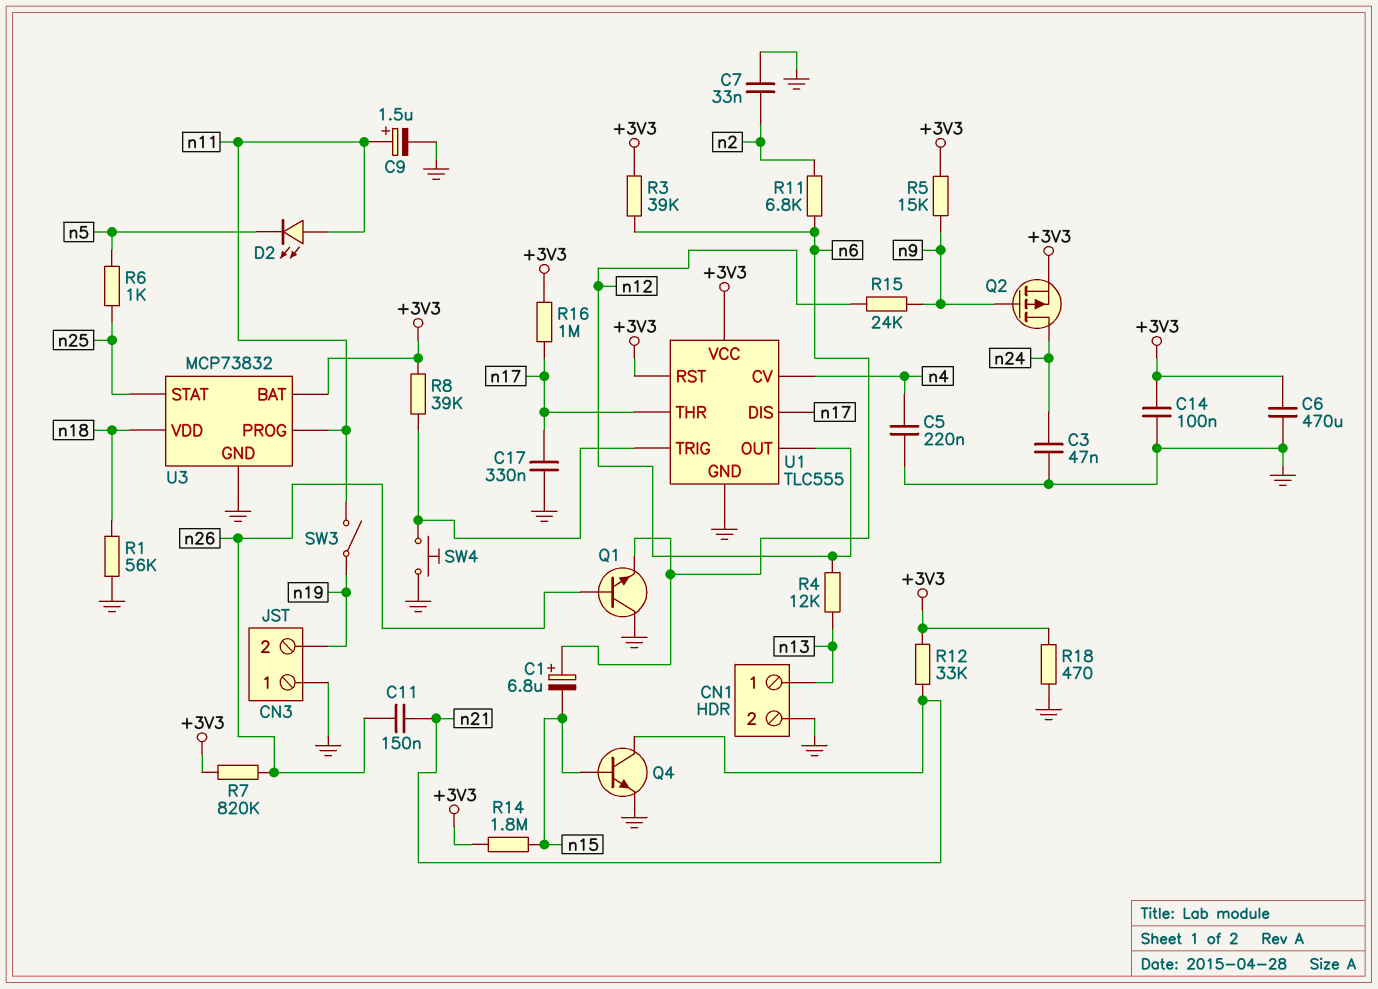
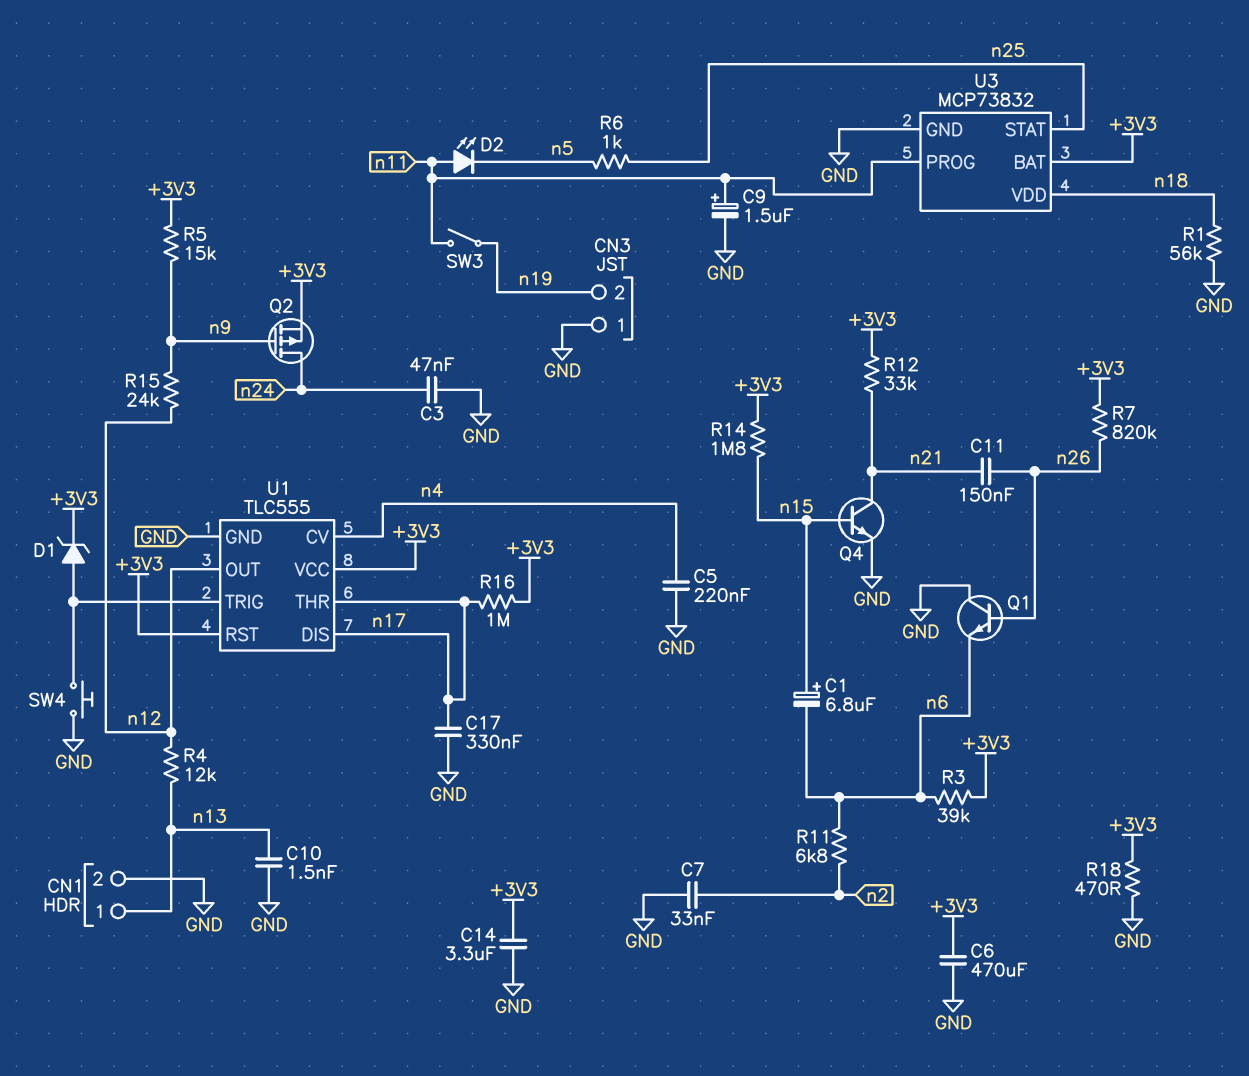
C1: 6.8uF (plus n6, minus n15) -> 6.8uF (plus n15, minus n6)
C10: none -> 1.5nF (GND, n13)
C14: 100nF (+3V3, GND) -> 3.3uF (+3V3, GND)
D1: none -> zener (A U1/TRIG, K +3V3)
R8: 39k (+3V3, U1/TRIG) -> none

